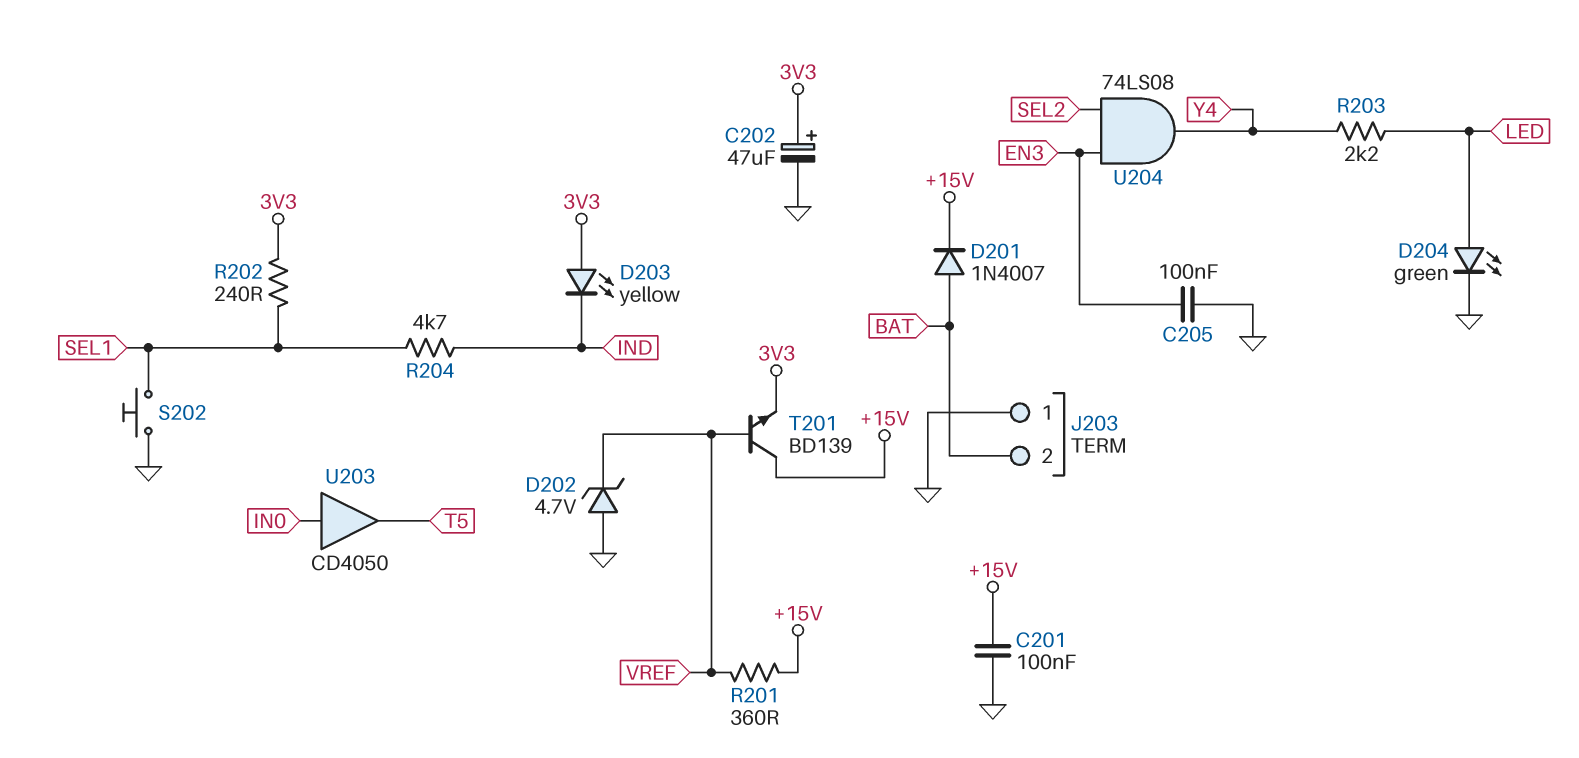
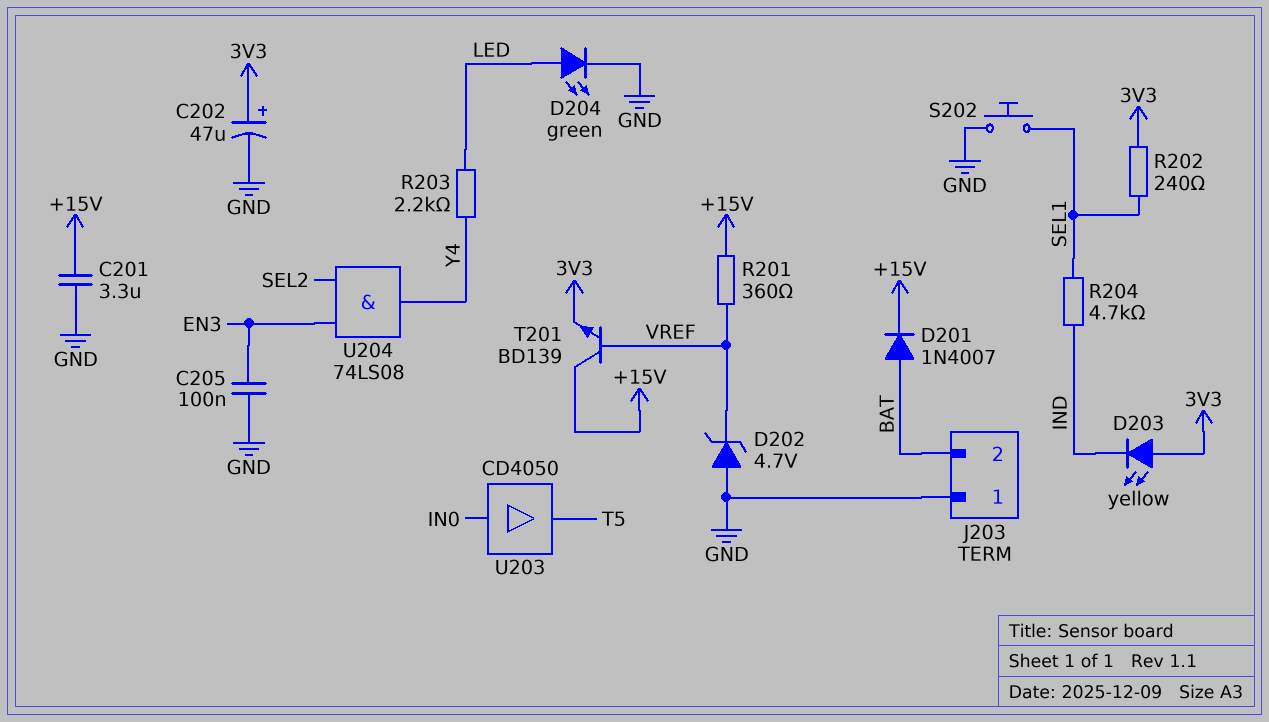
C201: 100nF (+15V, GND) -> 3.3uF (+15V, GND)

